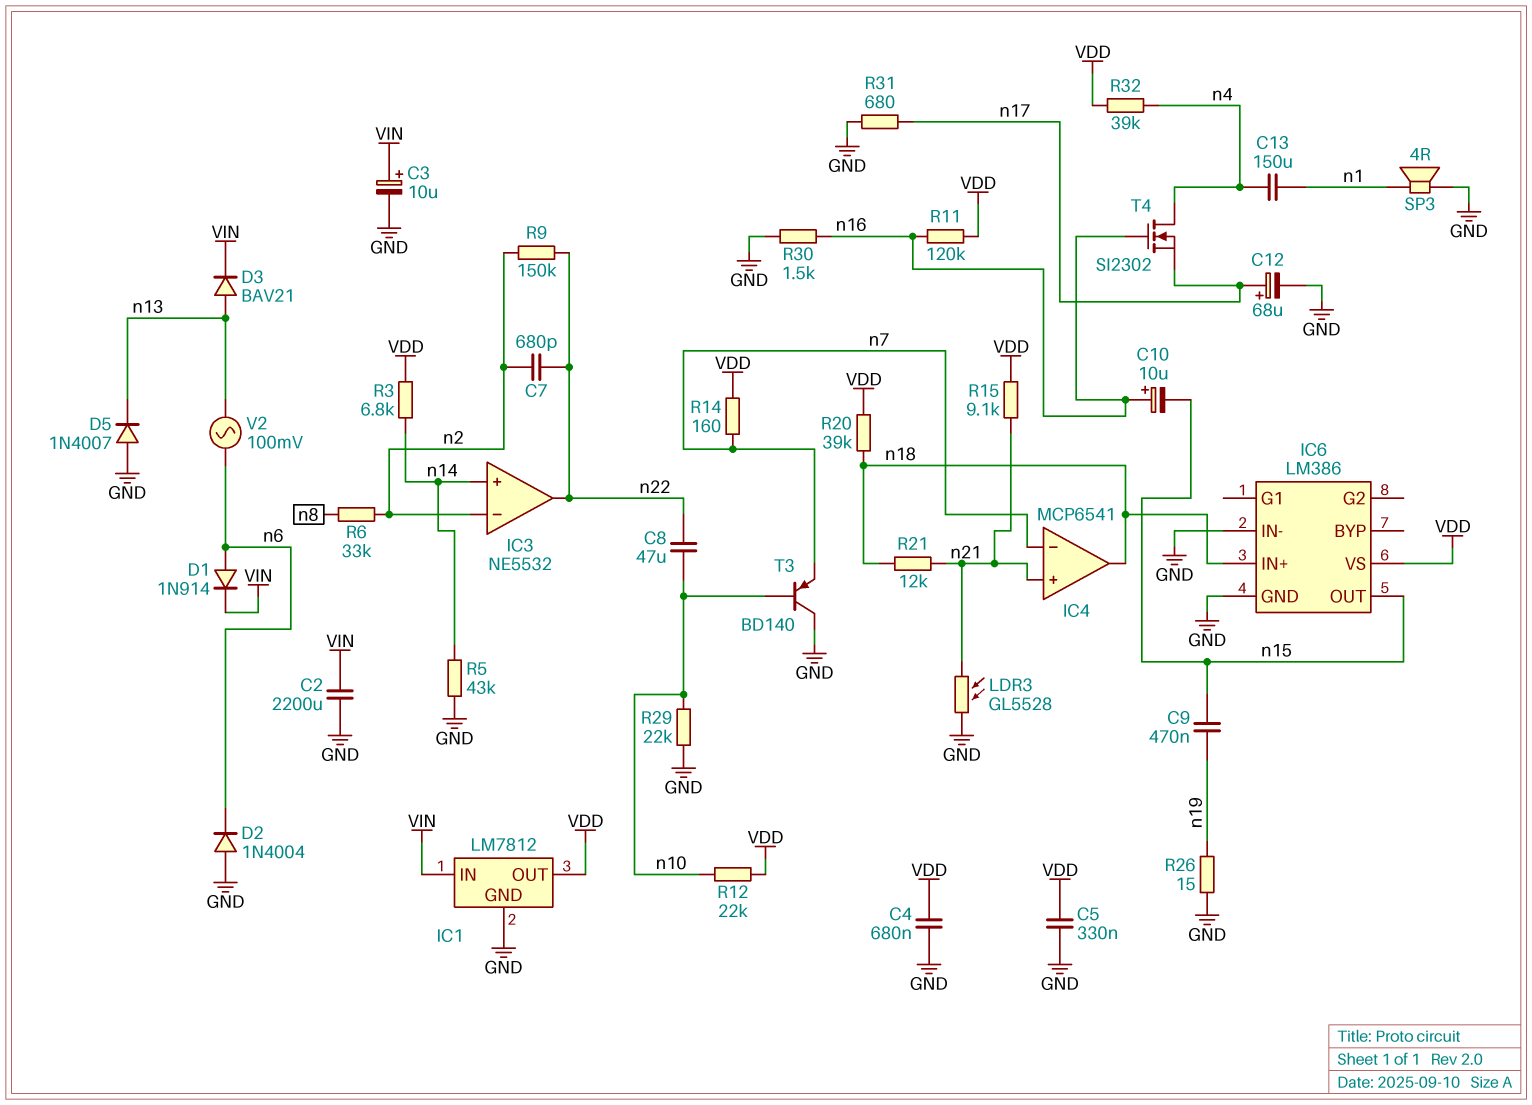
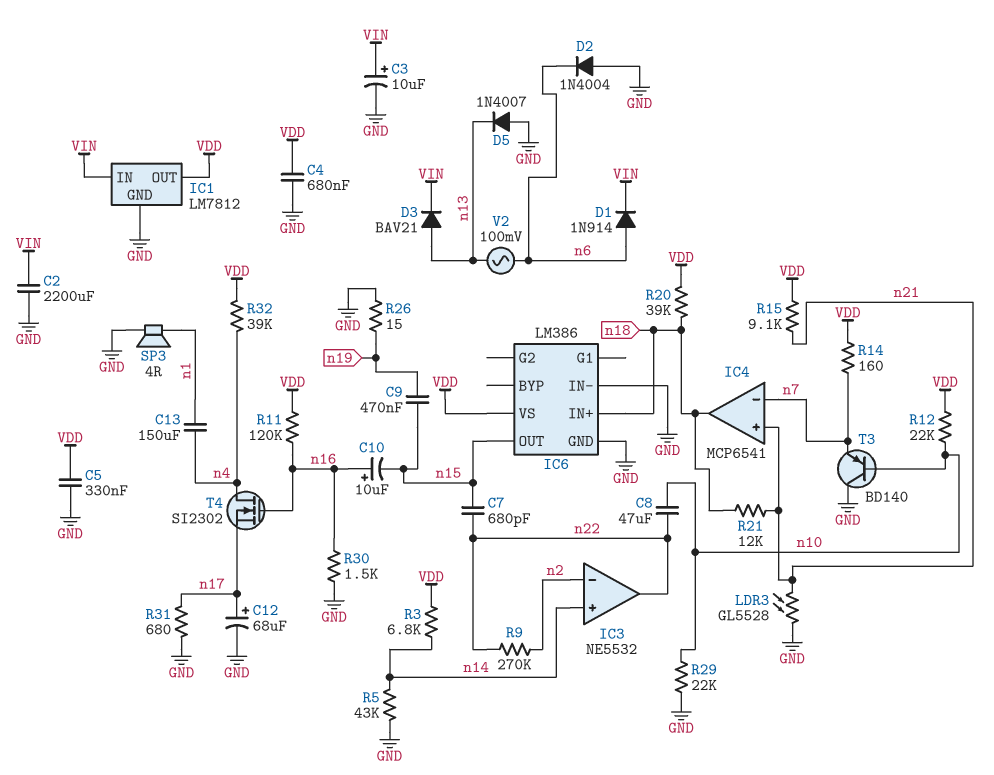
C7: 680pF (n2, n22) -> 680pF (n15, n22)
R6: 33k (n2, n8) -> none
R9: 150k (n2, n22) -> 270k (n2, n22)

